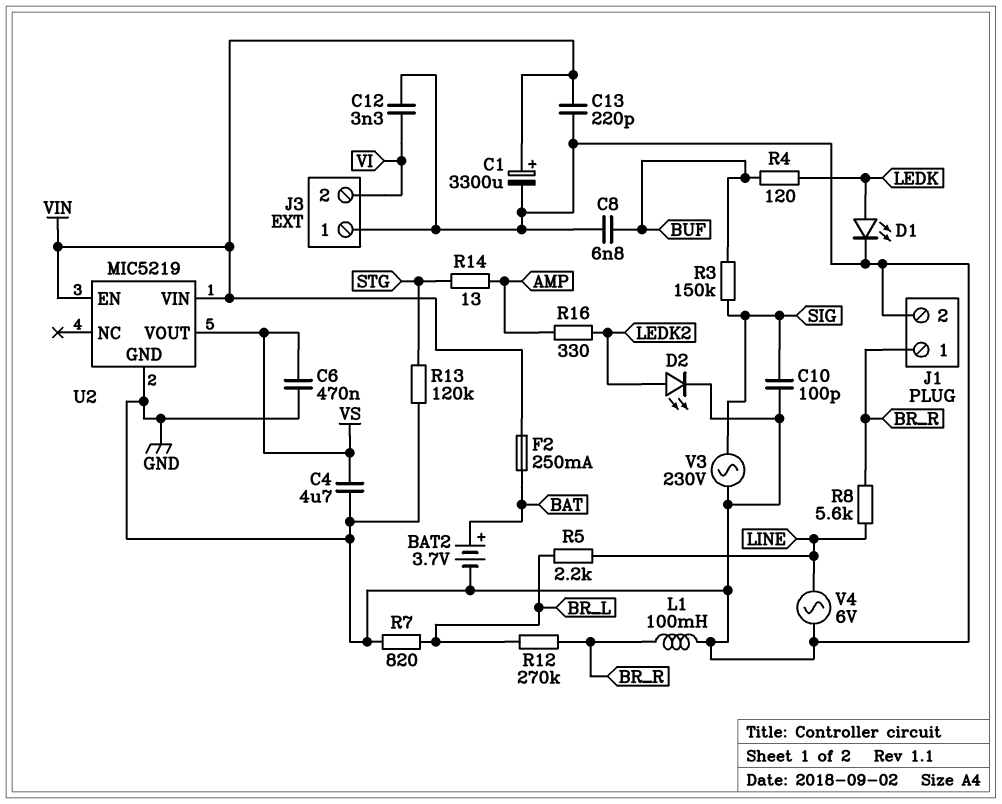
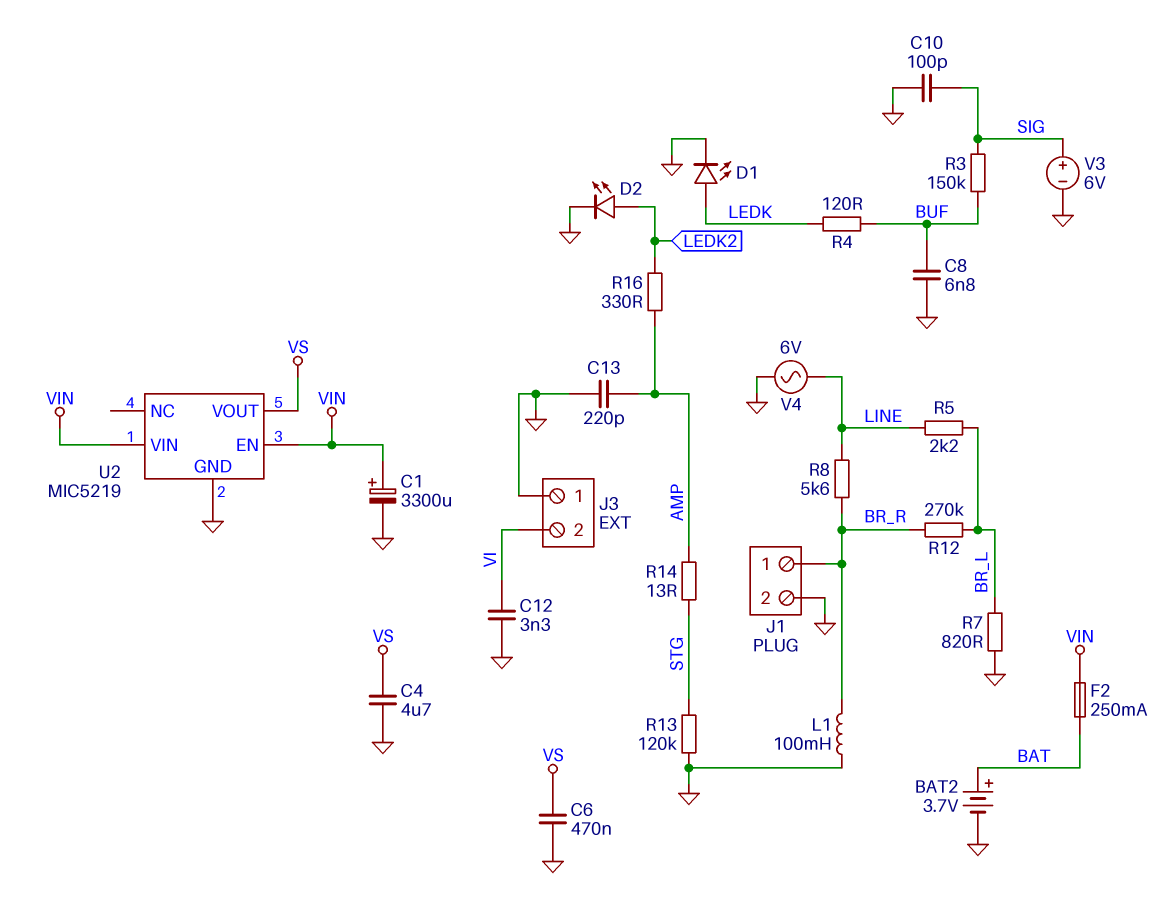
C13: 220pF (GND, VIN) -> 220pF (AMP, GND)
V3: AC 230V (GND, SIG) -> 6V (plus SIG, minus GND)

